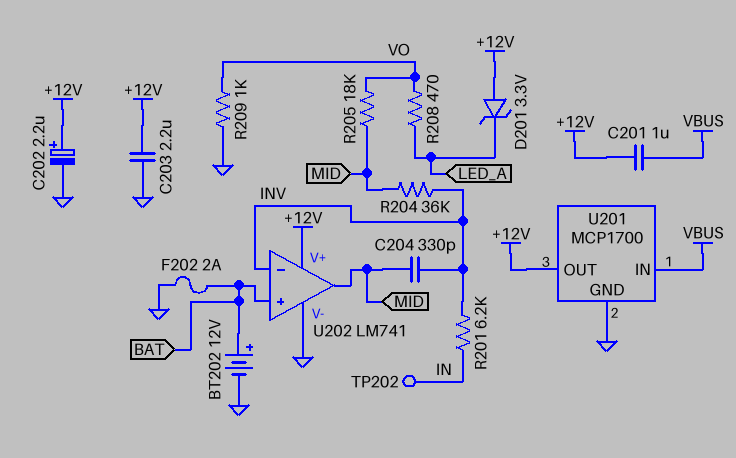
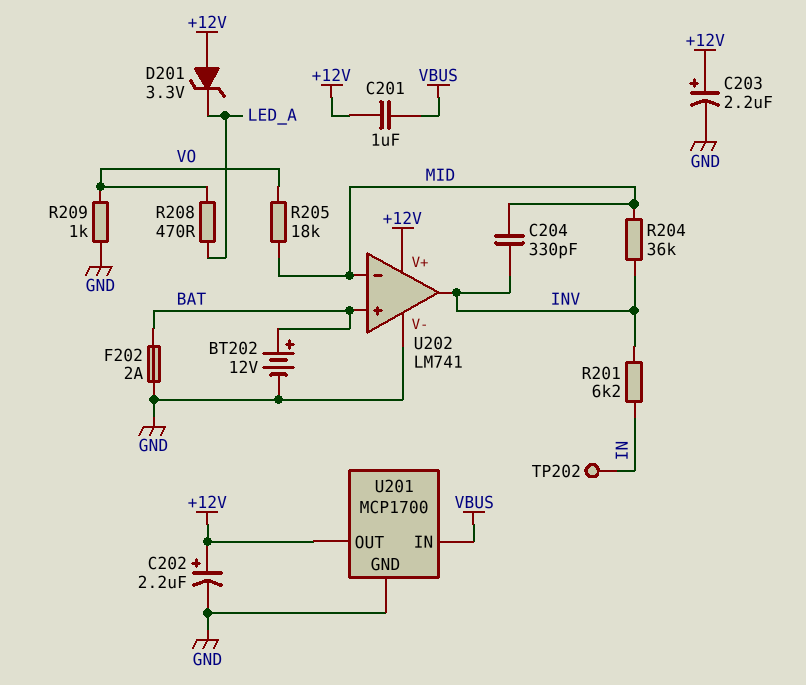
C203: 2.2uF (+12V, GND) -> 2.2uF (plus +12V, minus GND)
U202 pin in-: INV -> MID
U202 pin out: MID -> INV

